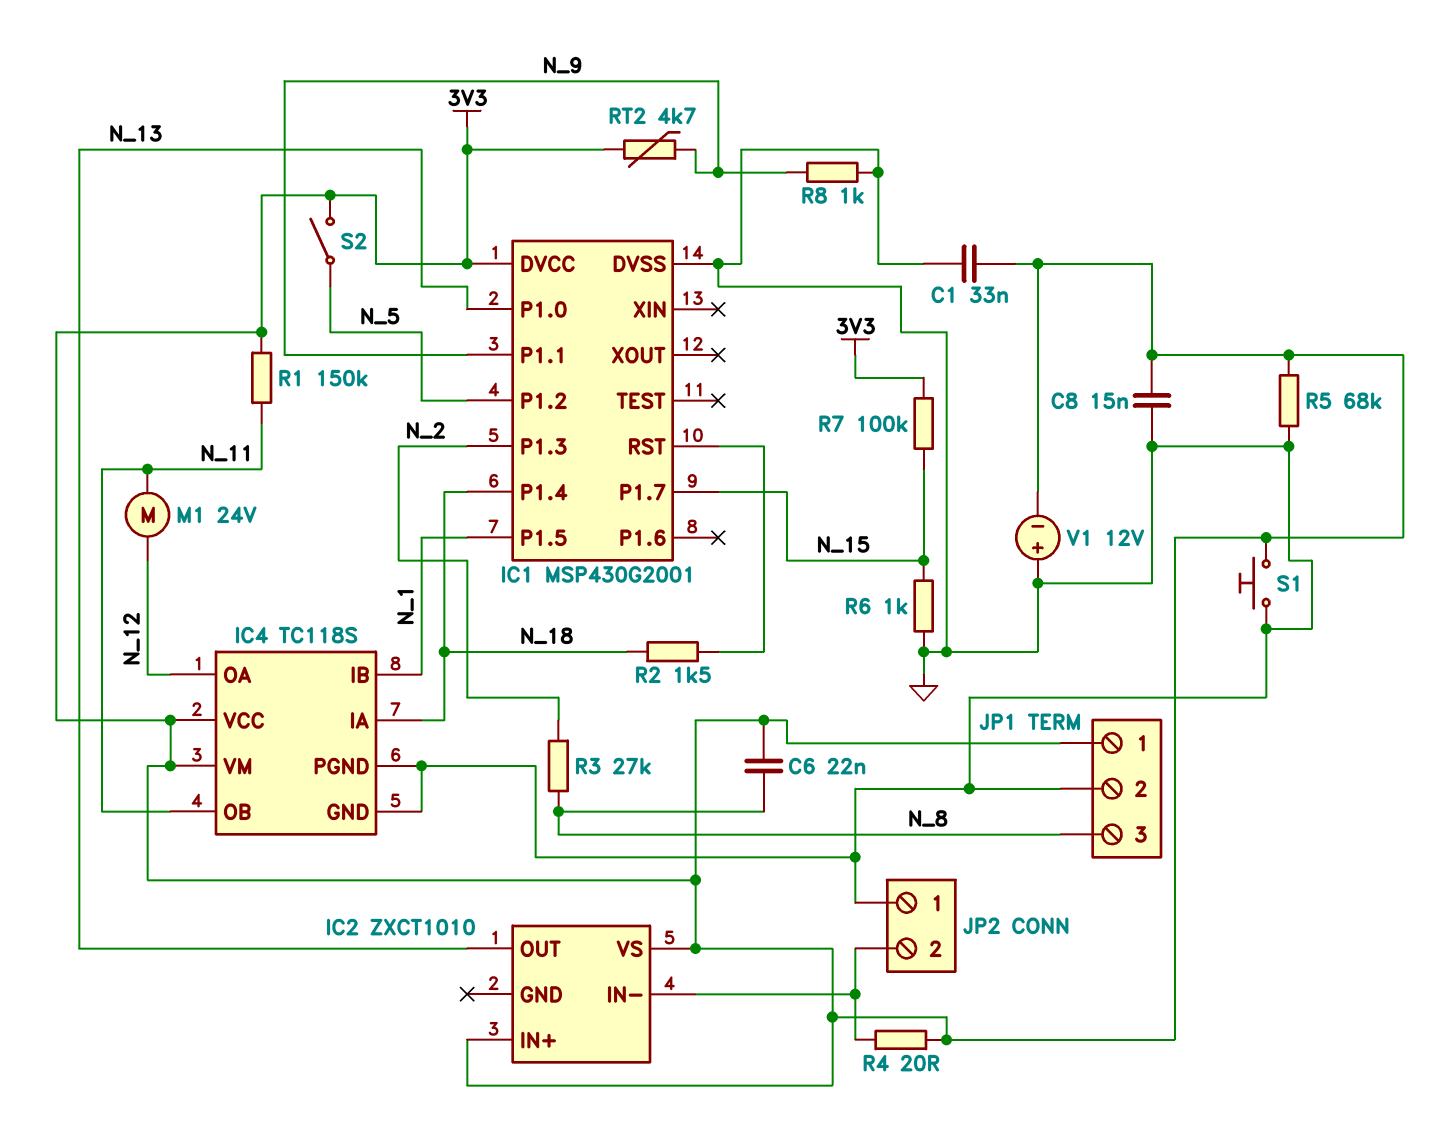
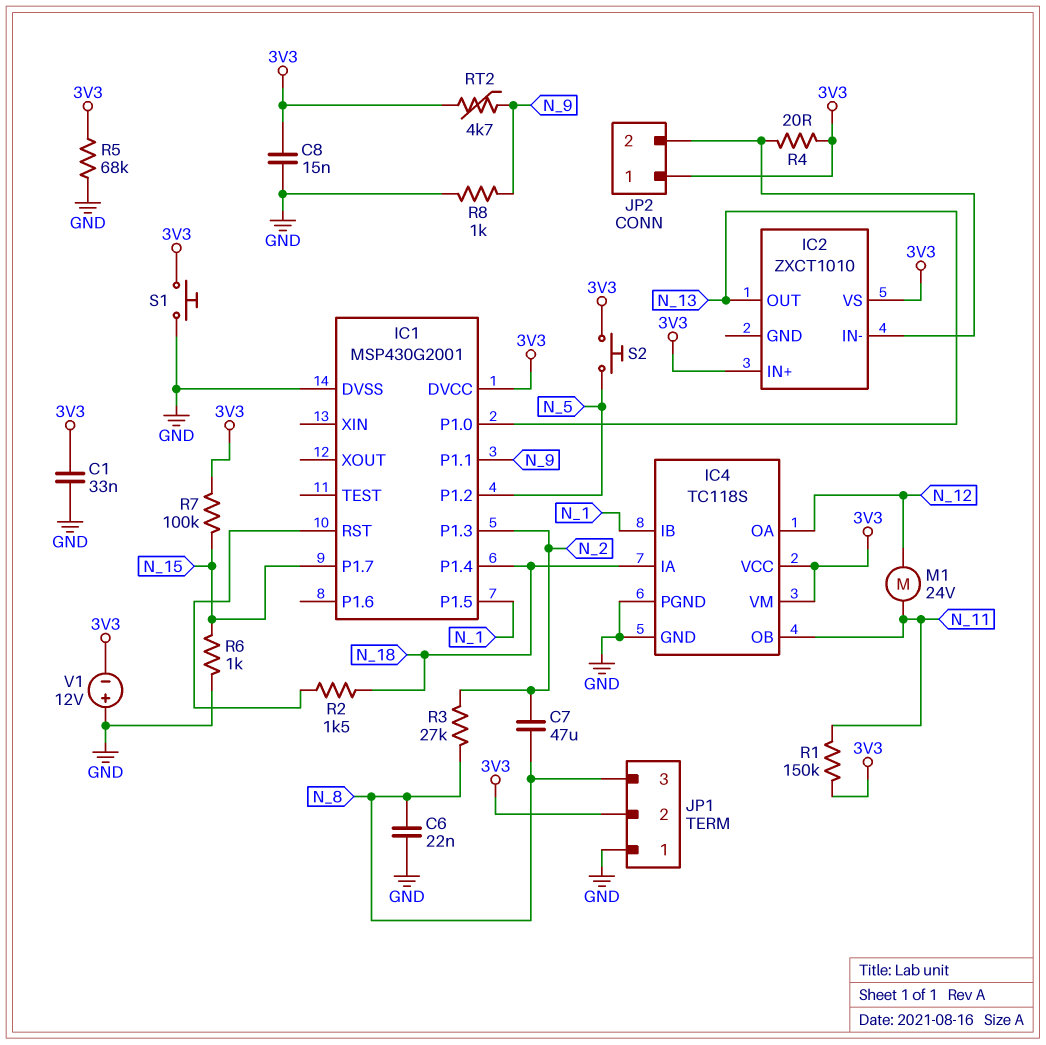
C6: 22nF (3V3, N_8) -> 22nF (GND, N_8)
C7: none -> 47uF (N_2, N_8)
JP1 pin 1: 3V3 -> GND
JP1 pin 2: GND -> 3V3
JP2 pin 1: GND -> 3V3
S2: switch (3V3, N_5) -> button (3V3, N_5)

